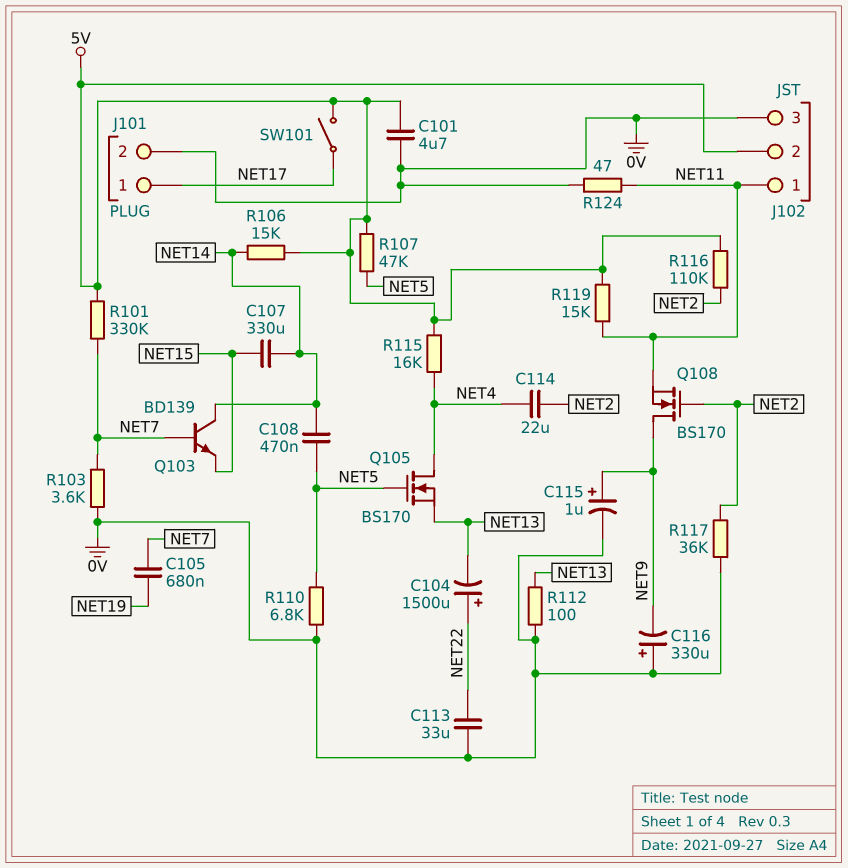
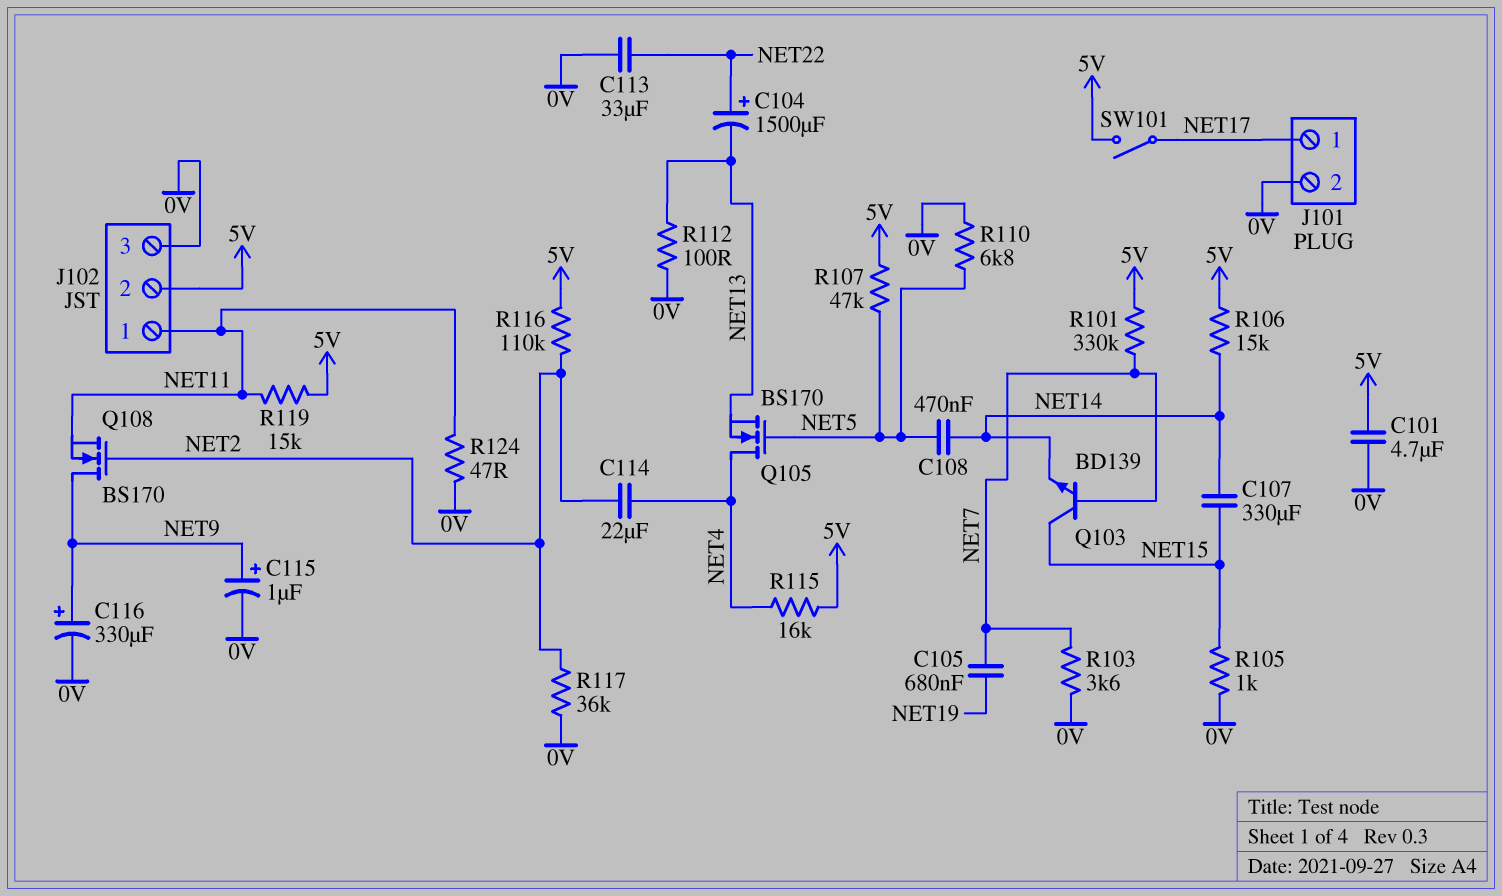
C116: 330uF (plus 0V, minus NET9) -> 330uF (plus NET9, minus 0V)
Q103: NPN BD139 (B NET7, C NET14, E NET15) -> NPN BD139 (B NET7, C NET15, E NET14)
R105: none -> 1k (0V, NET15)

